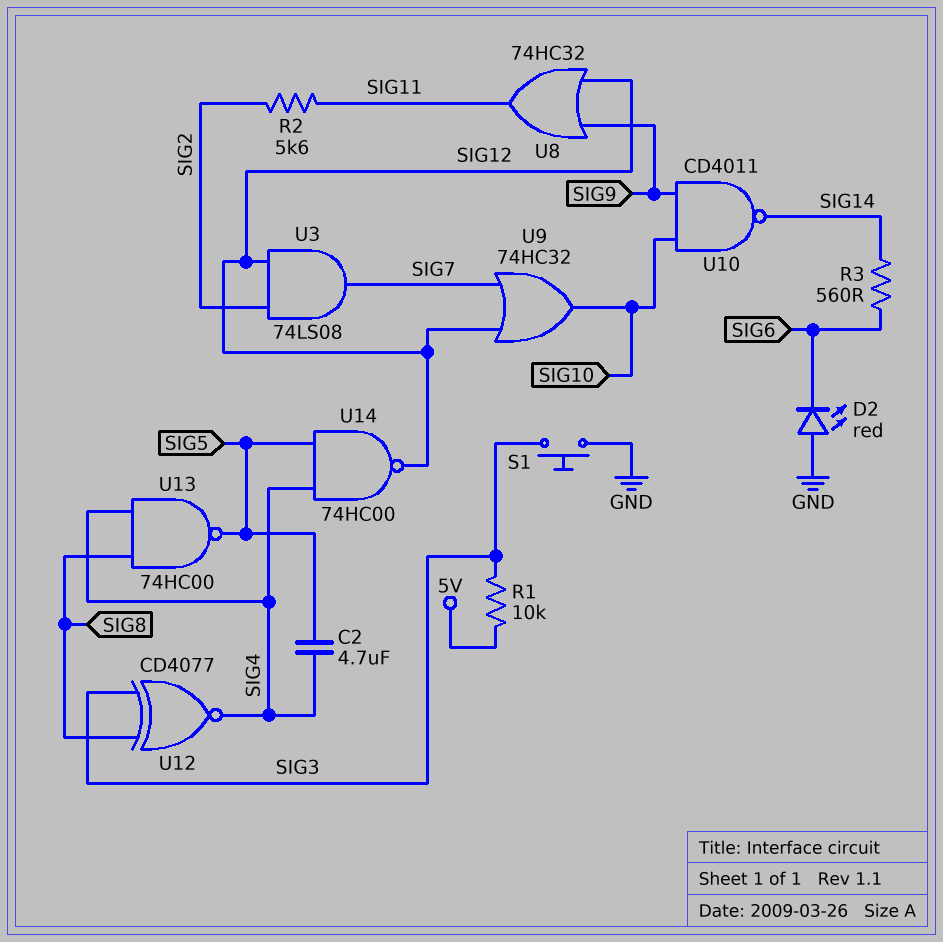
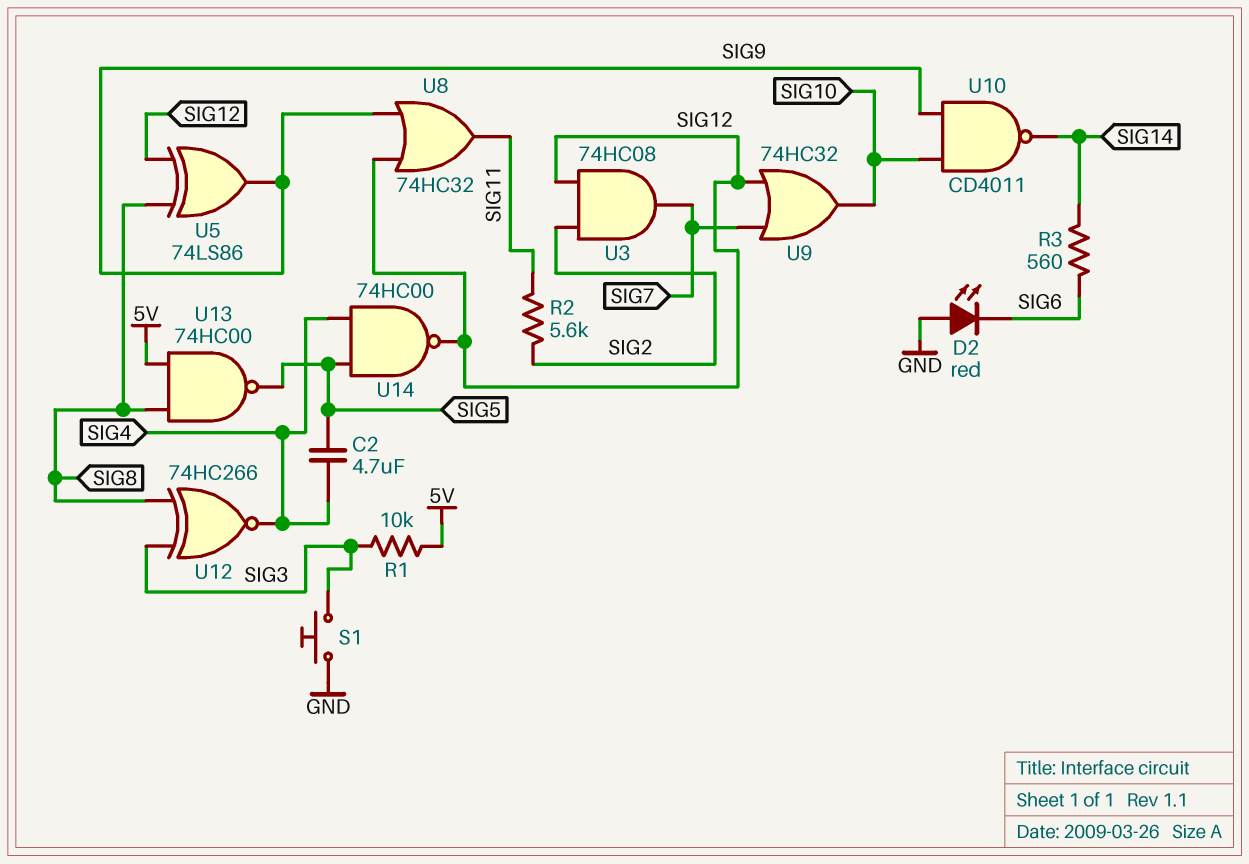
U3: AND 74LS08 (in SIG2, in SIG12, out SIG7) -> AND 74HC08 (in SIG2, in SIG12, out SIG7)
U5: none -> XOR 74LS86 (in SIG8, in SIG12, out SIG9)
U12: XNOR CD4077 (in SIG3, in SIG8, out SIG4) -> XNOR 74HC266 (in SIG3, in SIG8, out SIG4)
U13: NAND 74HC00 (in SIG4, in SIG8, out SIG5) -> NAND 74HC00 (in 5V, in SIG8, out SIG5)

